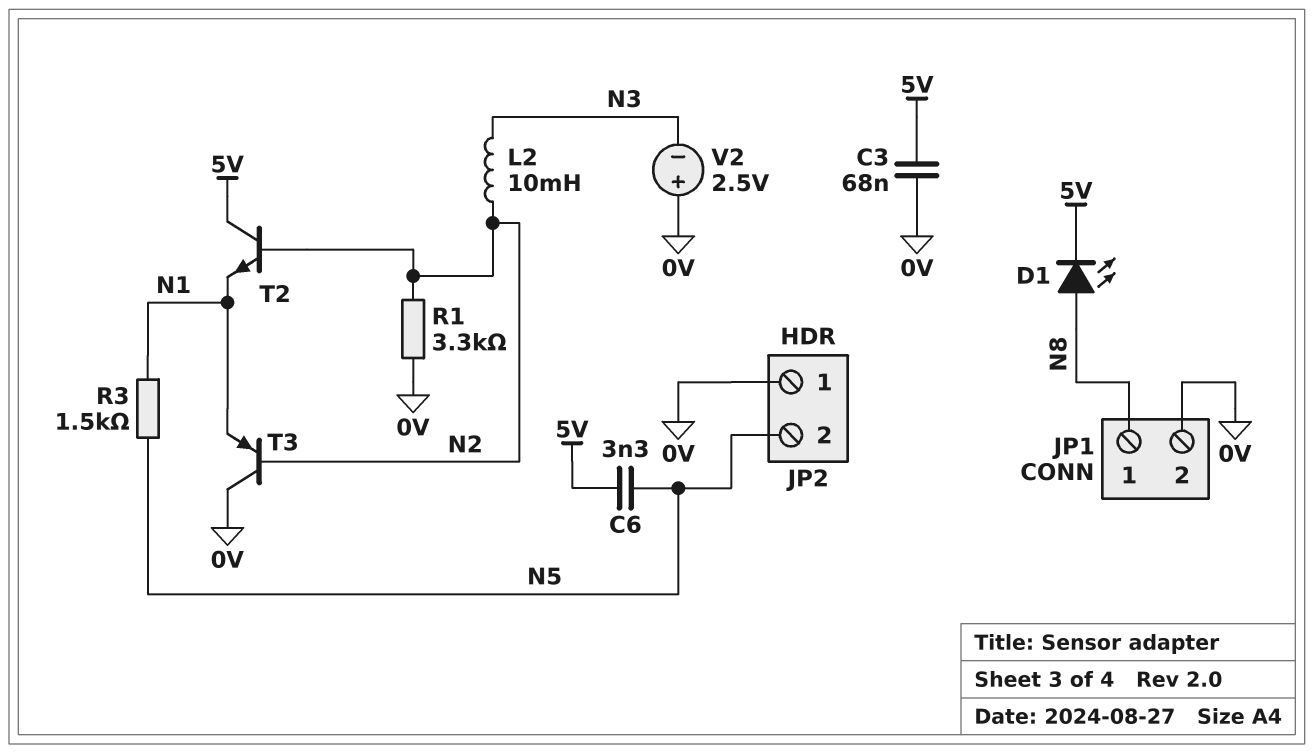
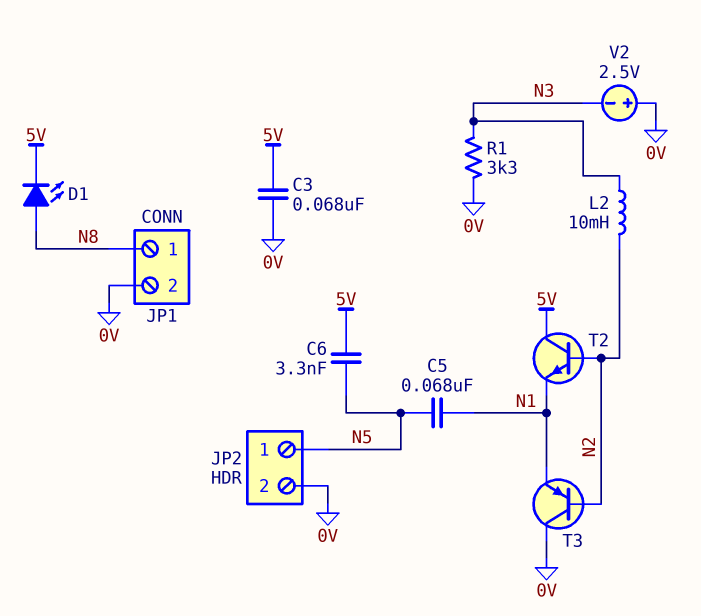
C5: none -> 68nF (N1, N5)
JP2 pin 1: 0V -> N5
JP2 pin 2: N5 -> 0V
R1: 3.3k (0V, N2) -> 3.3k (0V, N3)
R3: 1.5k (N1, N5) -> none

